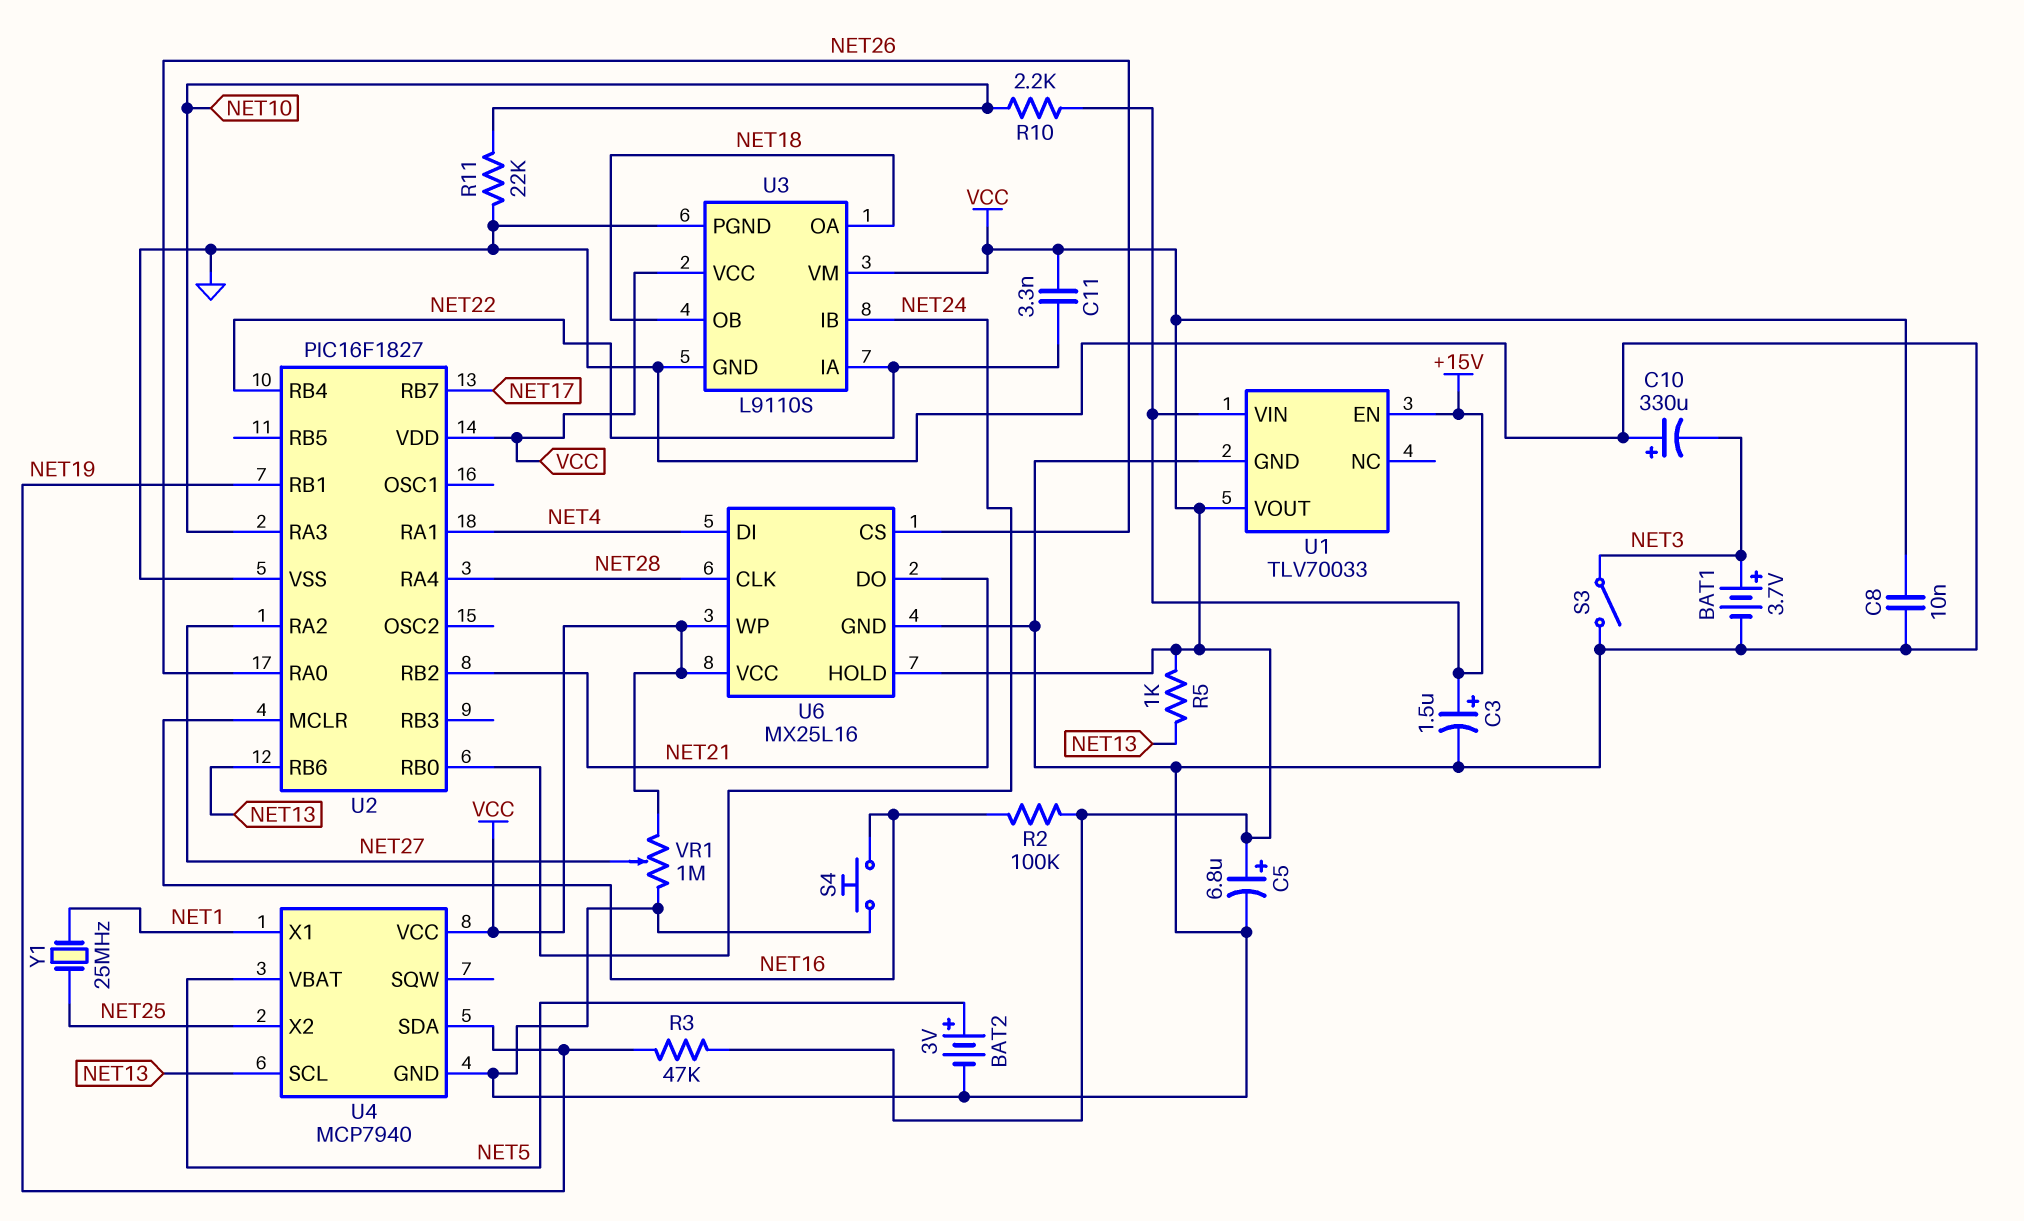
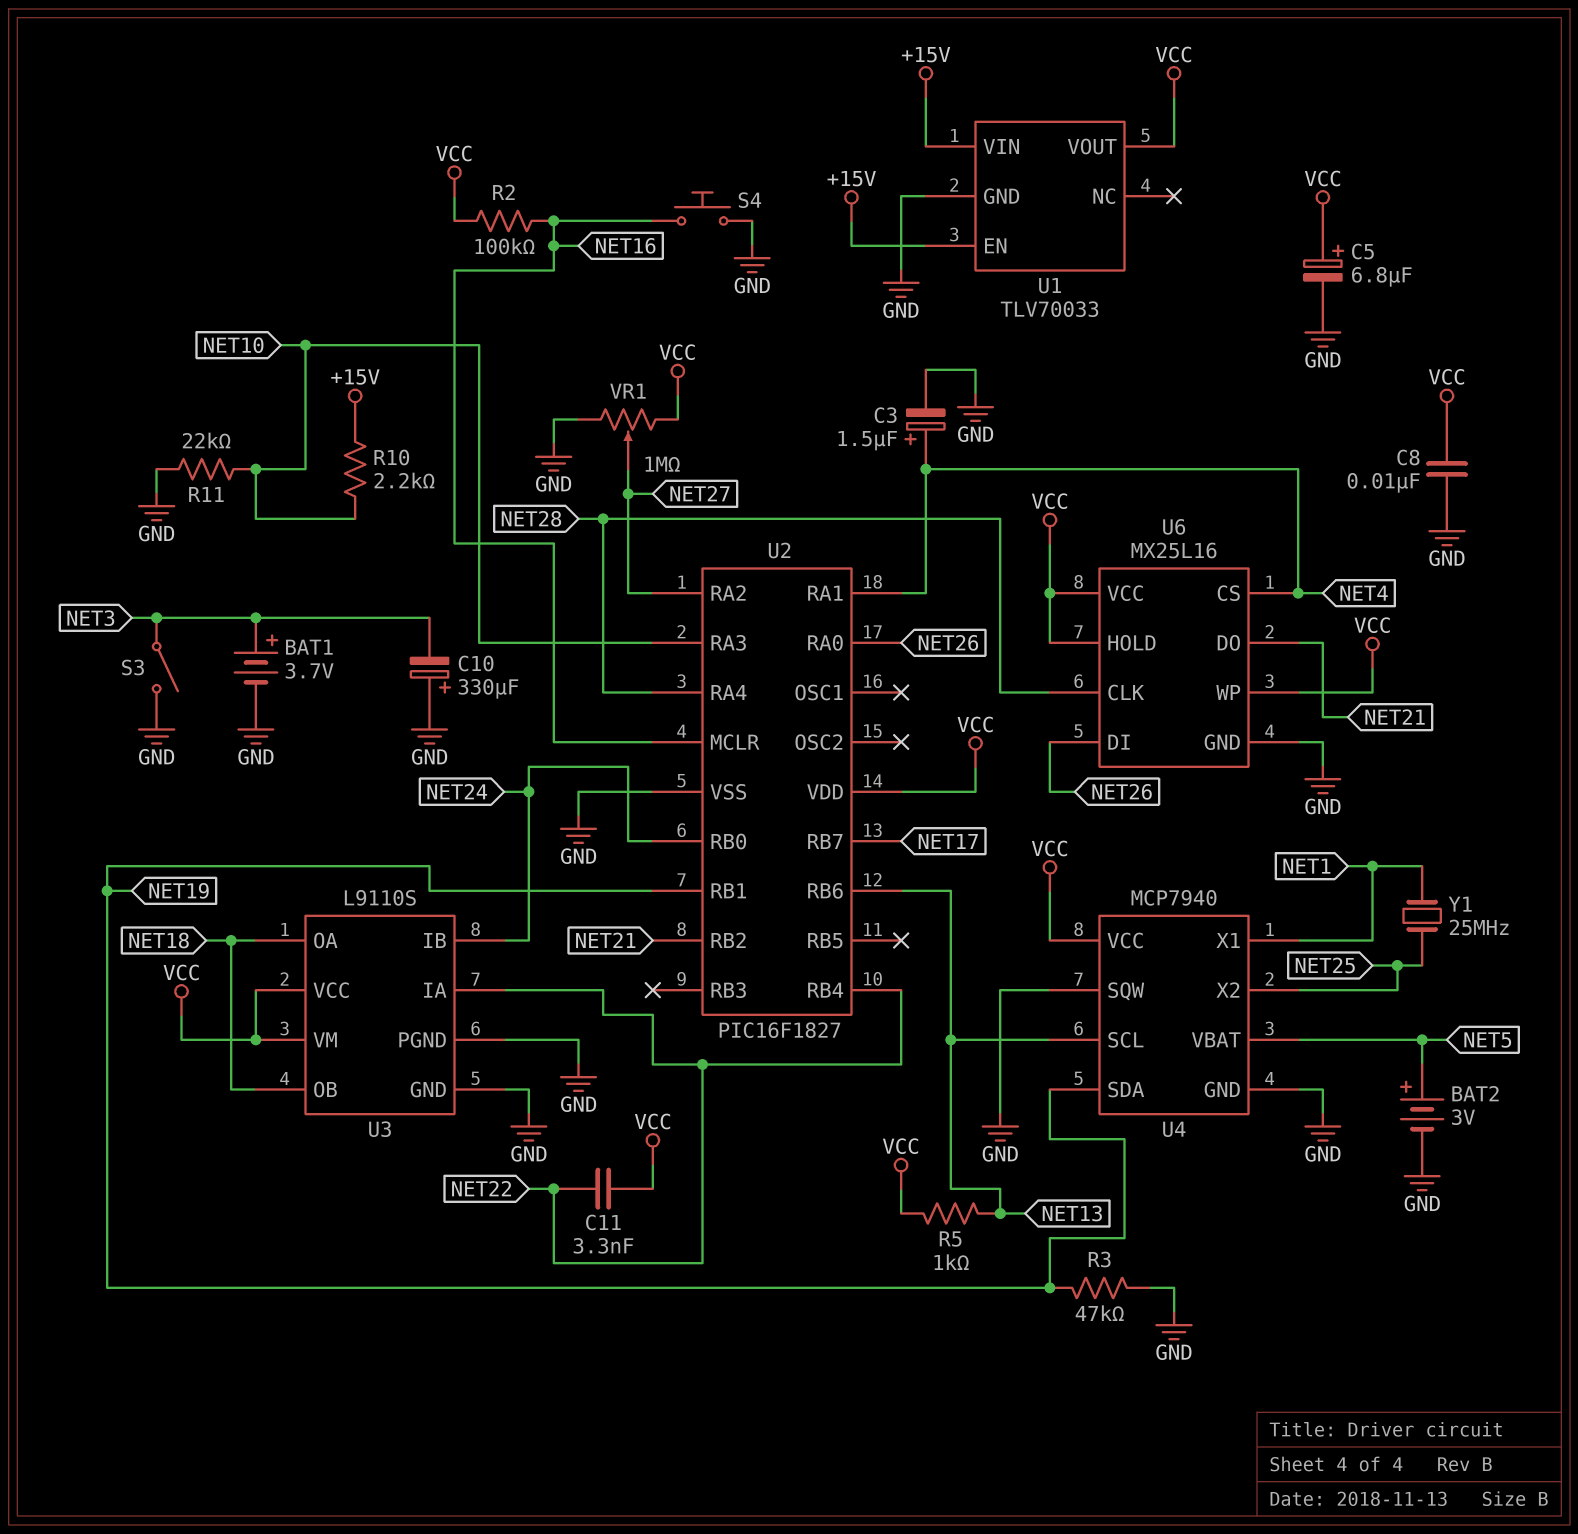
C3: 1.5uF (plus +15V, minus GND) -> 1.5uF (plus NET4, minus GND)
R3: 47k (NET19, VCC) -> 47k (GND, NET19)
U4 pin SQW: none -> GND
U6 pin CS: NET26 -> NET4
U6 pin DI: NET4 -> NET26

